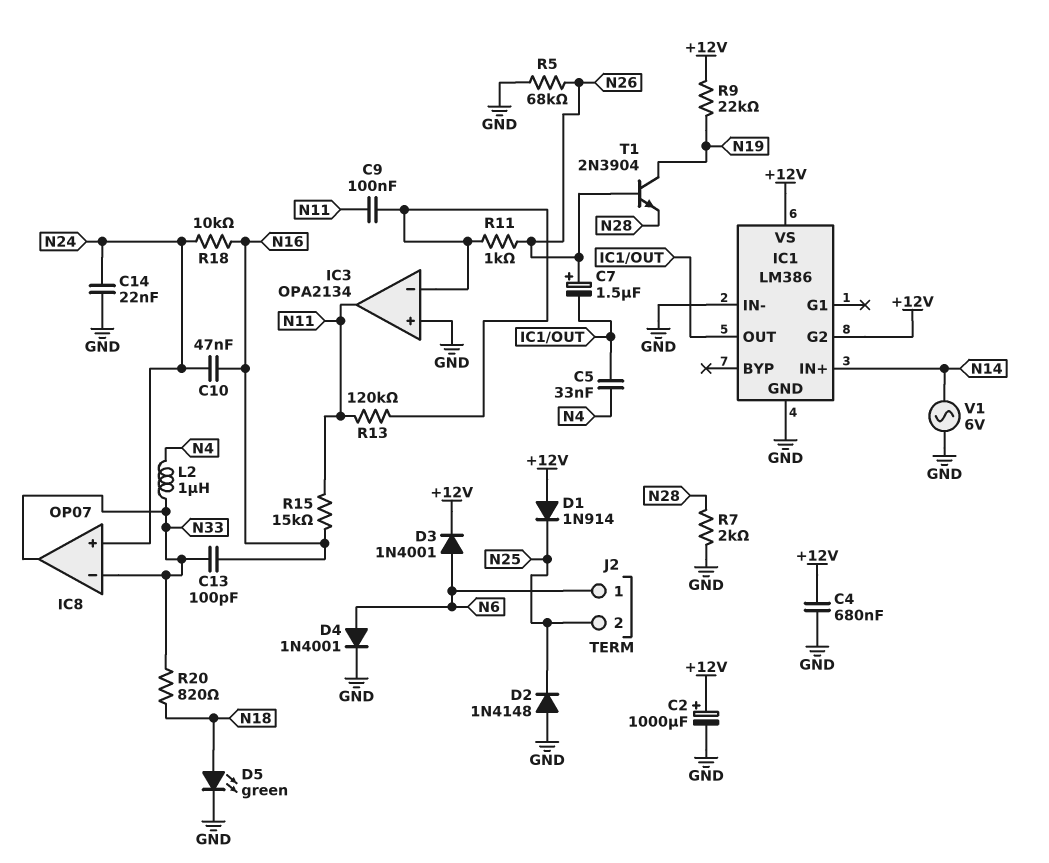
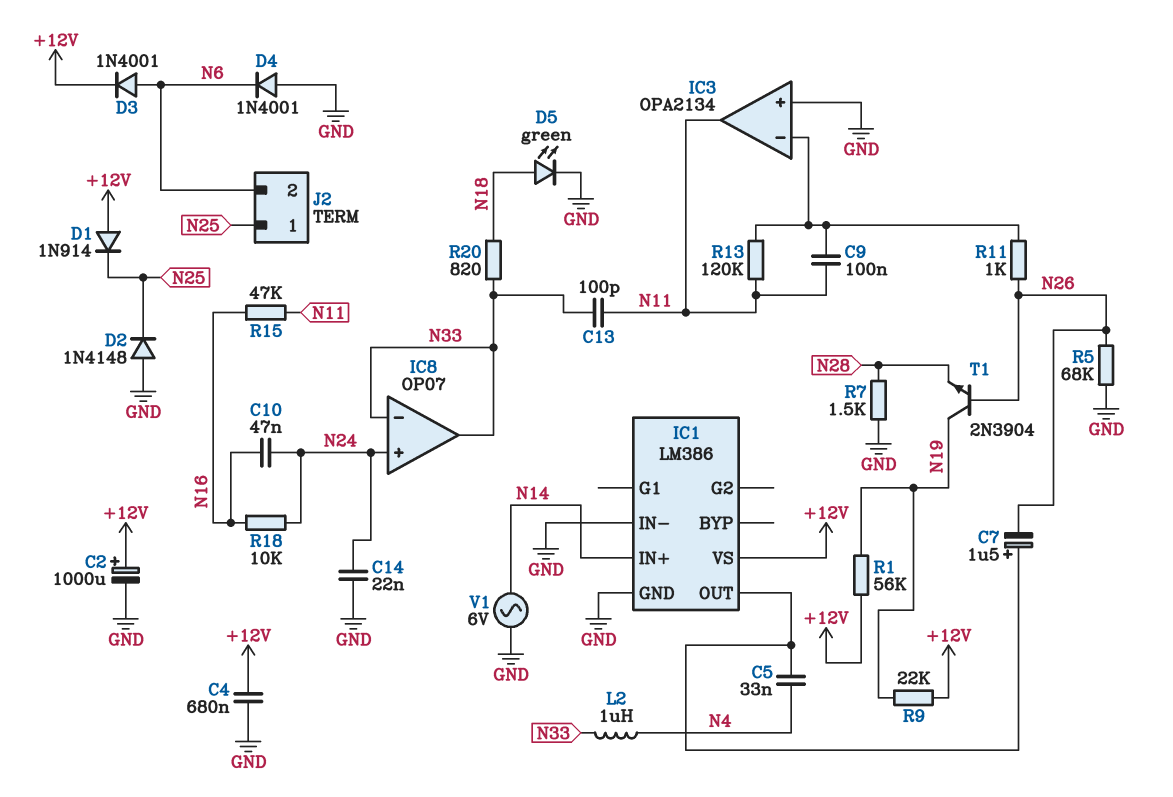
C7: 1.5uF (plus N26, minus IC1/OUT) -> 1.5uF (plus IC1/OUT, minus N26)
C13: 100pF (N16, N33) -> 100pF (N11, N33)
D4: diode 1N4001 (A N6, K GND) -> diode 1N4001 (A GND, K N6)
IC1 pin G2: +12V -> none
J2 pin 1: N6 -> N25
J2 pin 2: N25 -> N6
R1: none -> 56k (+12V, N19)
R7: 2k (GND, N28) -> 1.5k (GND, N28)
R15: 15k (N11, N16) -> 47k (N11, N16)

